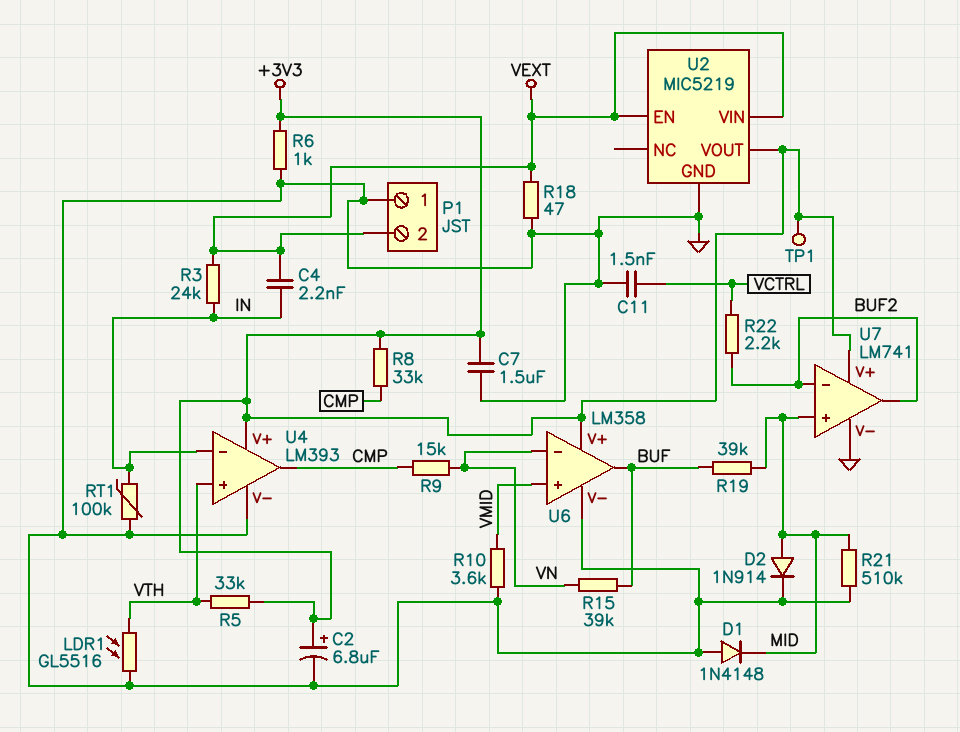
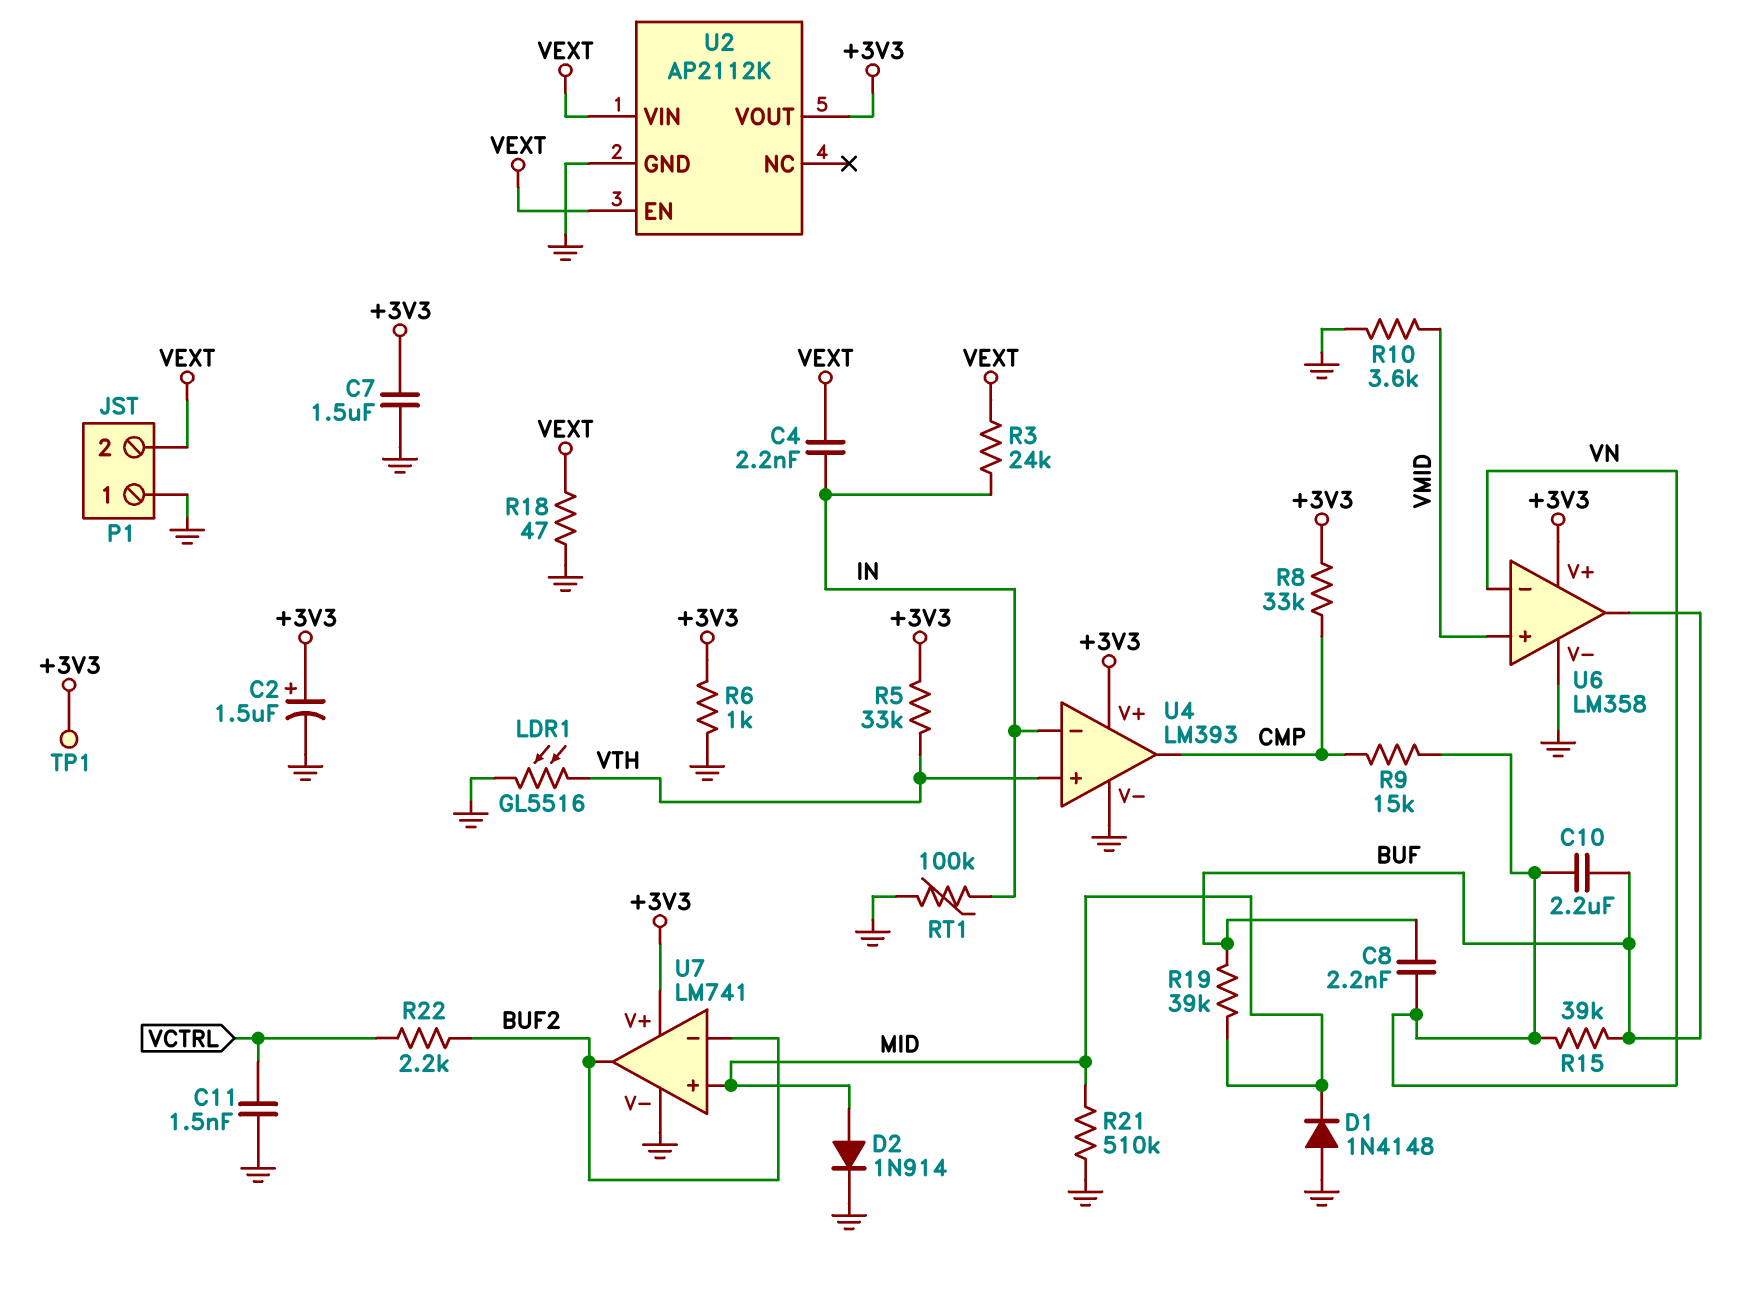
C2: 6.8uF (plus +3V3, minus GND) -> 1.5uF (plus +3V3, minus GND)
C8: none -> 2.2nF (BUF, VN)
C10: none -> 2.2uF (BUF, VN)
U2: MIC5219 -> AP2112K

